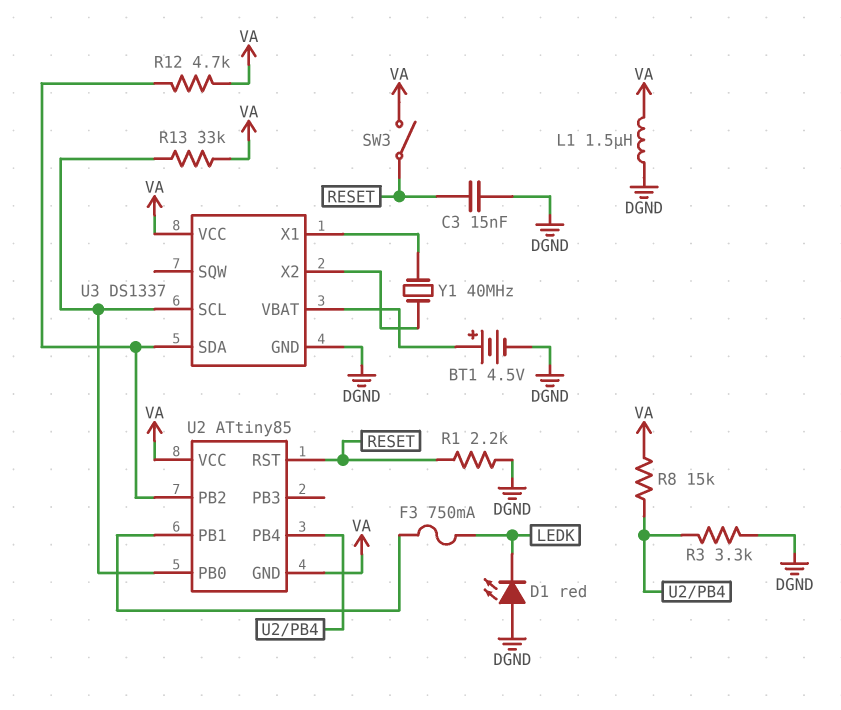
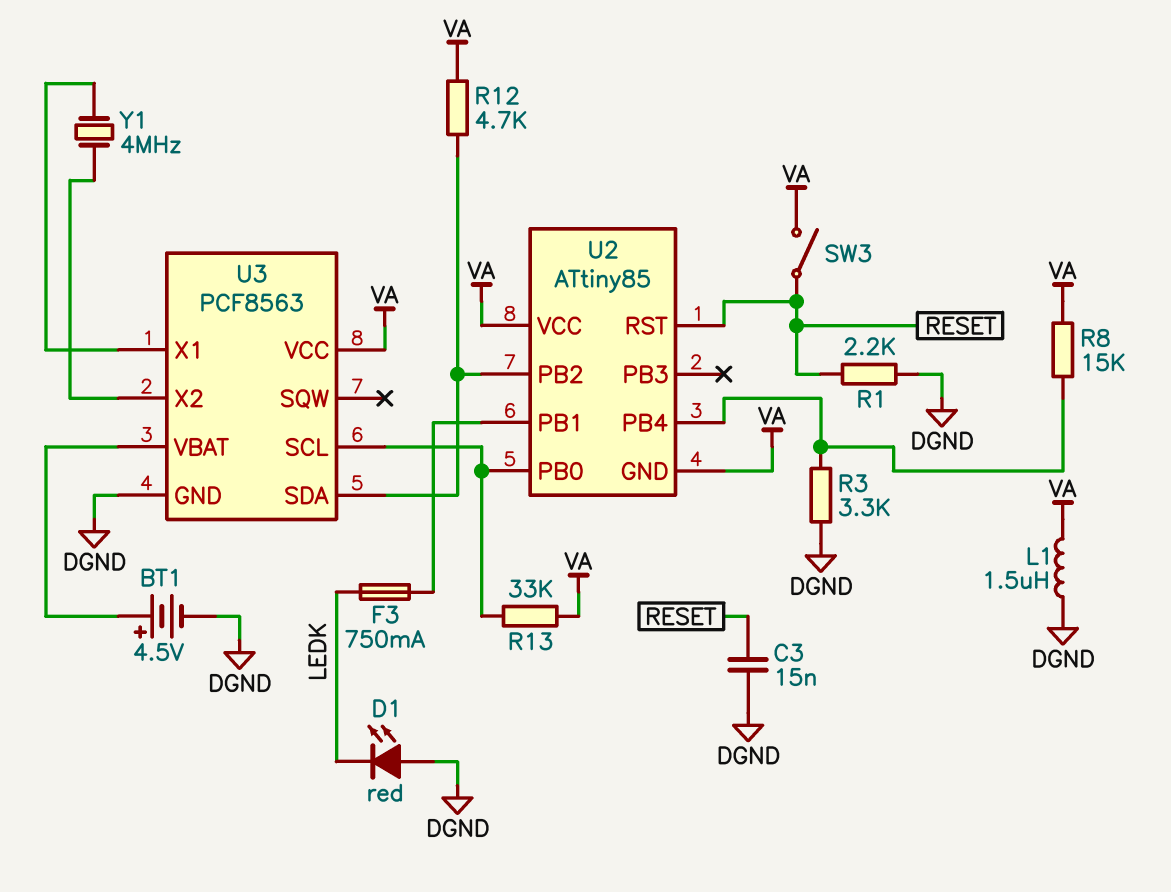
U3: DS1337 -> PCF8563
Y1: 40MHz (U3/X1, U3/X2) -> 4MHz (U3/X1, U3/X2)

